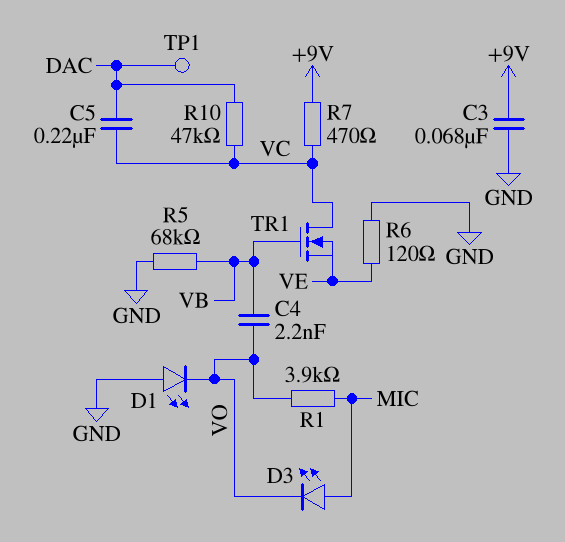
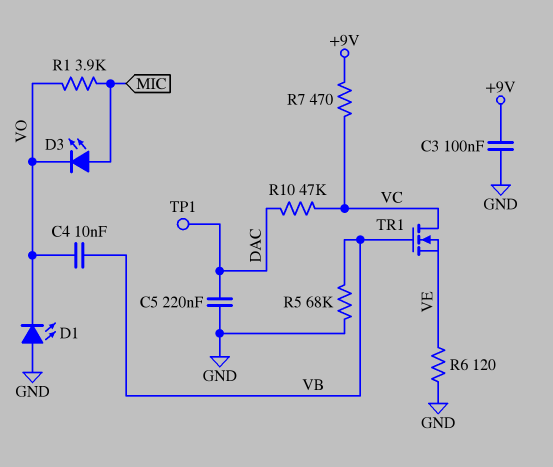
C3: 68nF (+9V, GND) -> 100nF (+9V, GND)
C4: 2.2nF (VB, VO) -> 10nF (VB, VO)
C5: 220nF (DAC, VC) -> 220nF (DAC, GND)

